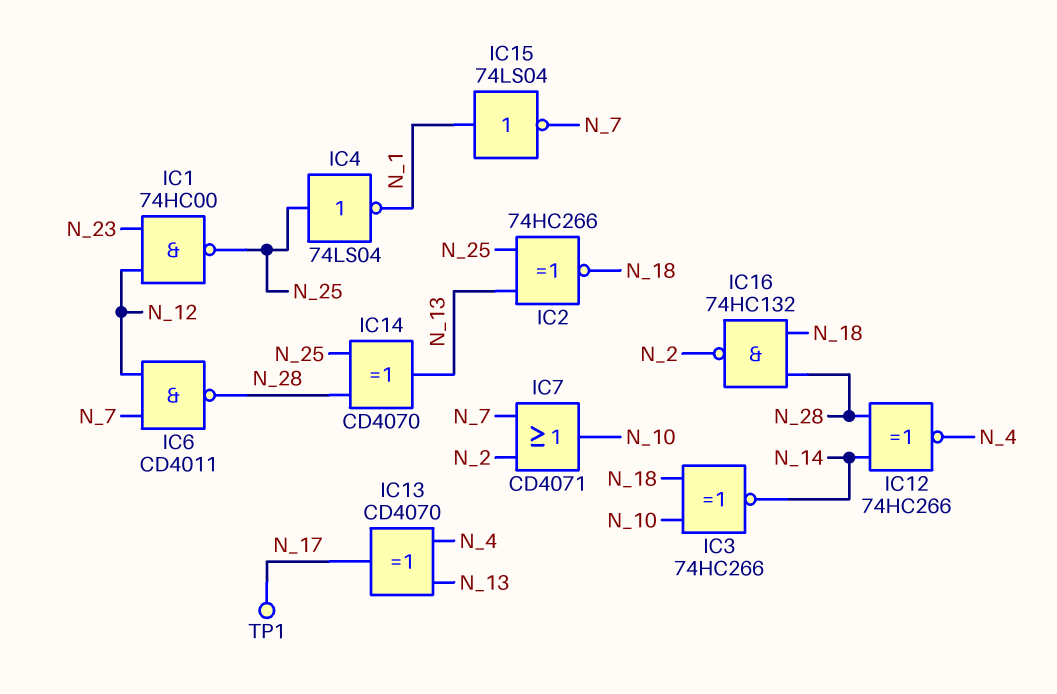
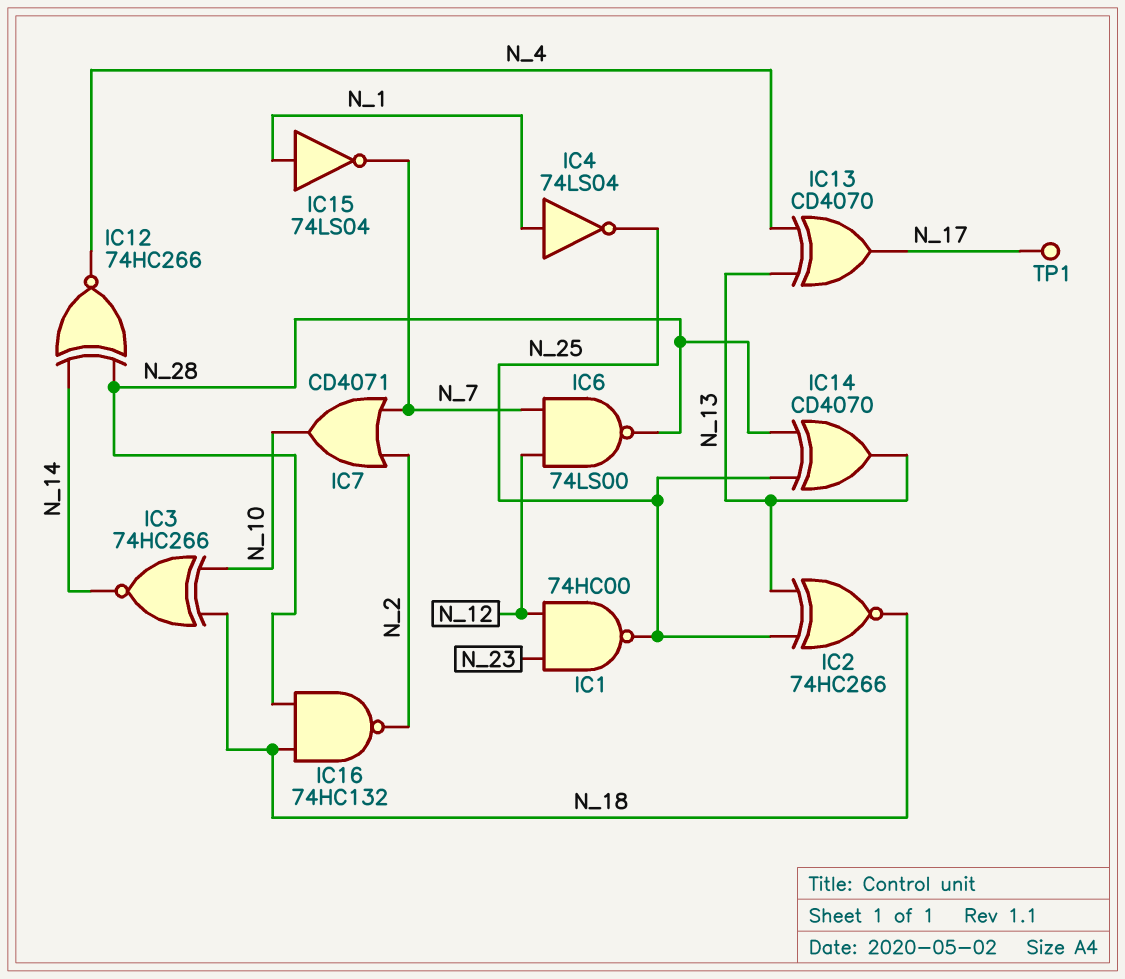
IC4: NOT 74LS04 (in N_25, out N_1) -> NOT 74LS04 (in N_1, out N_25)
IC6: NAND CD4011 (in N_7, in N_12, out N_28) -> NAND 74LS00 (in N_7, in N_12, out N_28)

